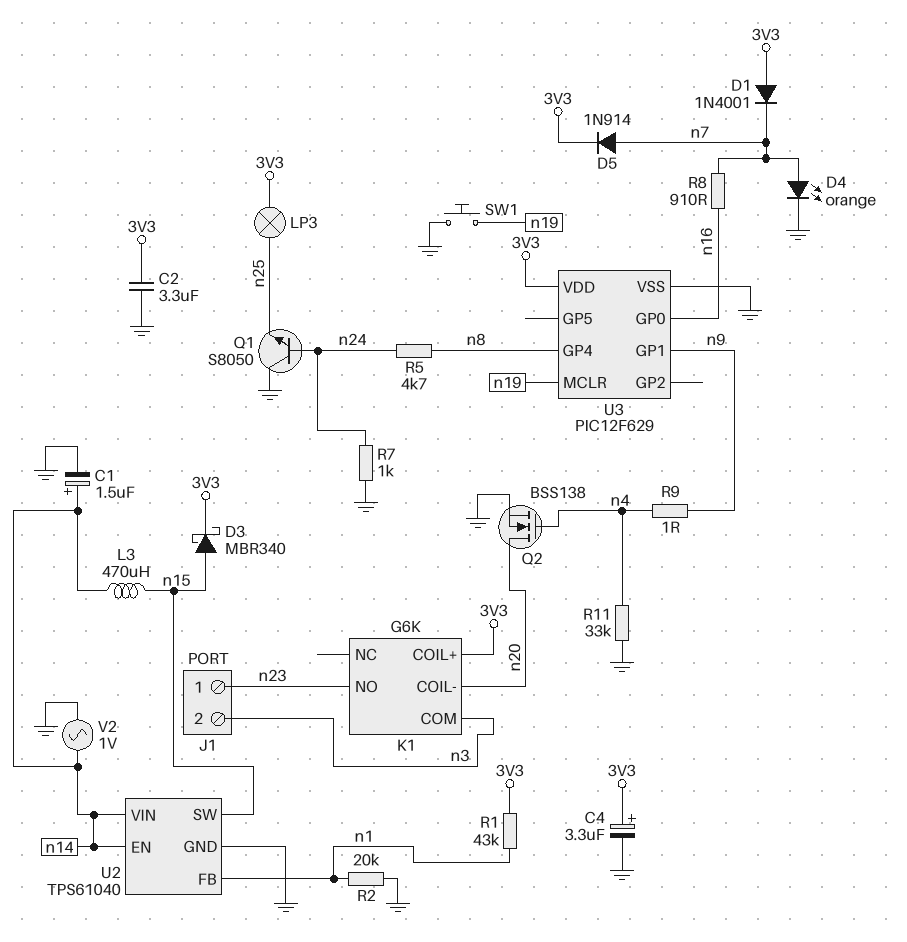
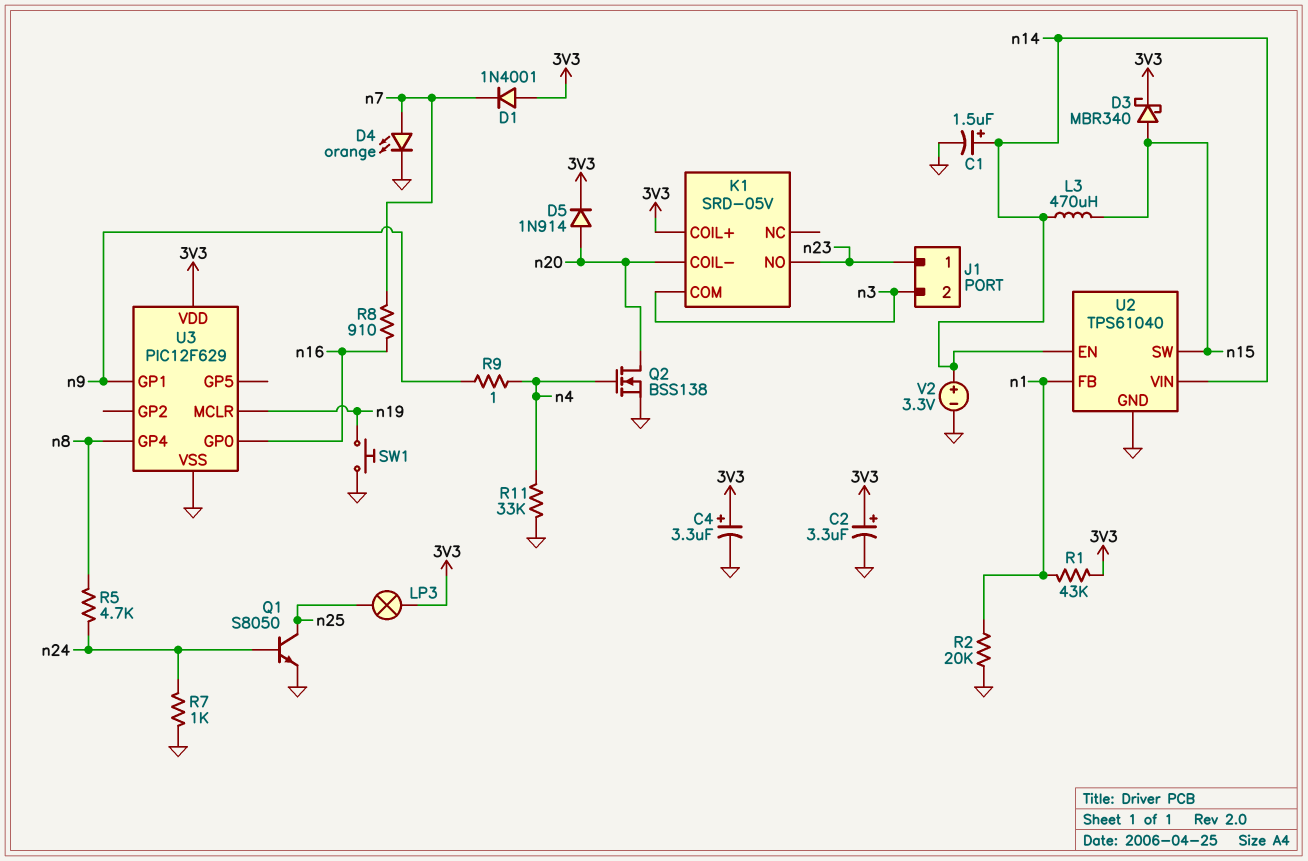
C2: 3.3uF (3V3, GND) -> 3.3uF (plus 3V3, minus GND)
D5: diode 1N914 (A n7, K 3V3) -> diode 1N914 (A n20, K 3V3)
K1: G6K -> SRD-05V
Q1: NPN S8050 (B n24, C GND, E n25) -> NPN S8050 (B n24, C n25, E GND)
V2: AC 1V (GND, n14) -> 3.3V (plus n14, minus GND)

